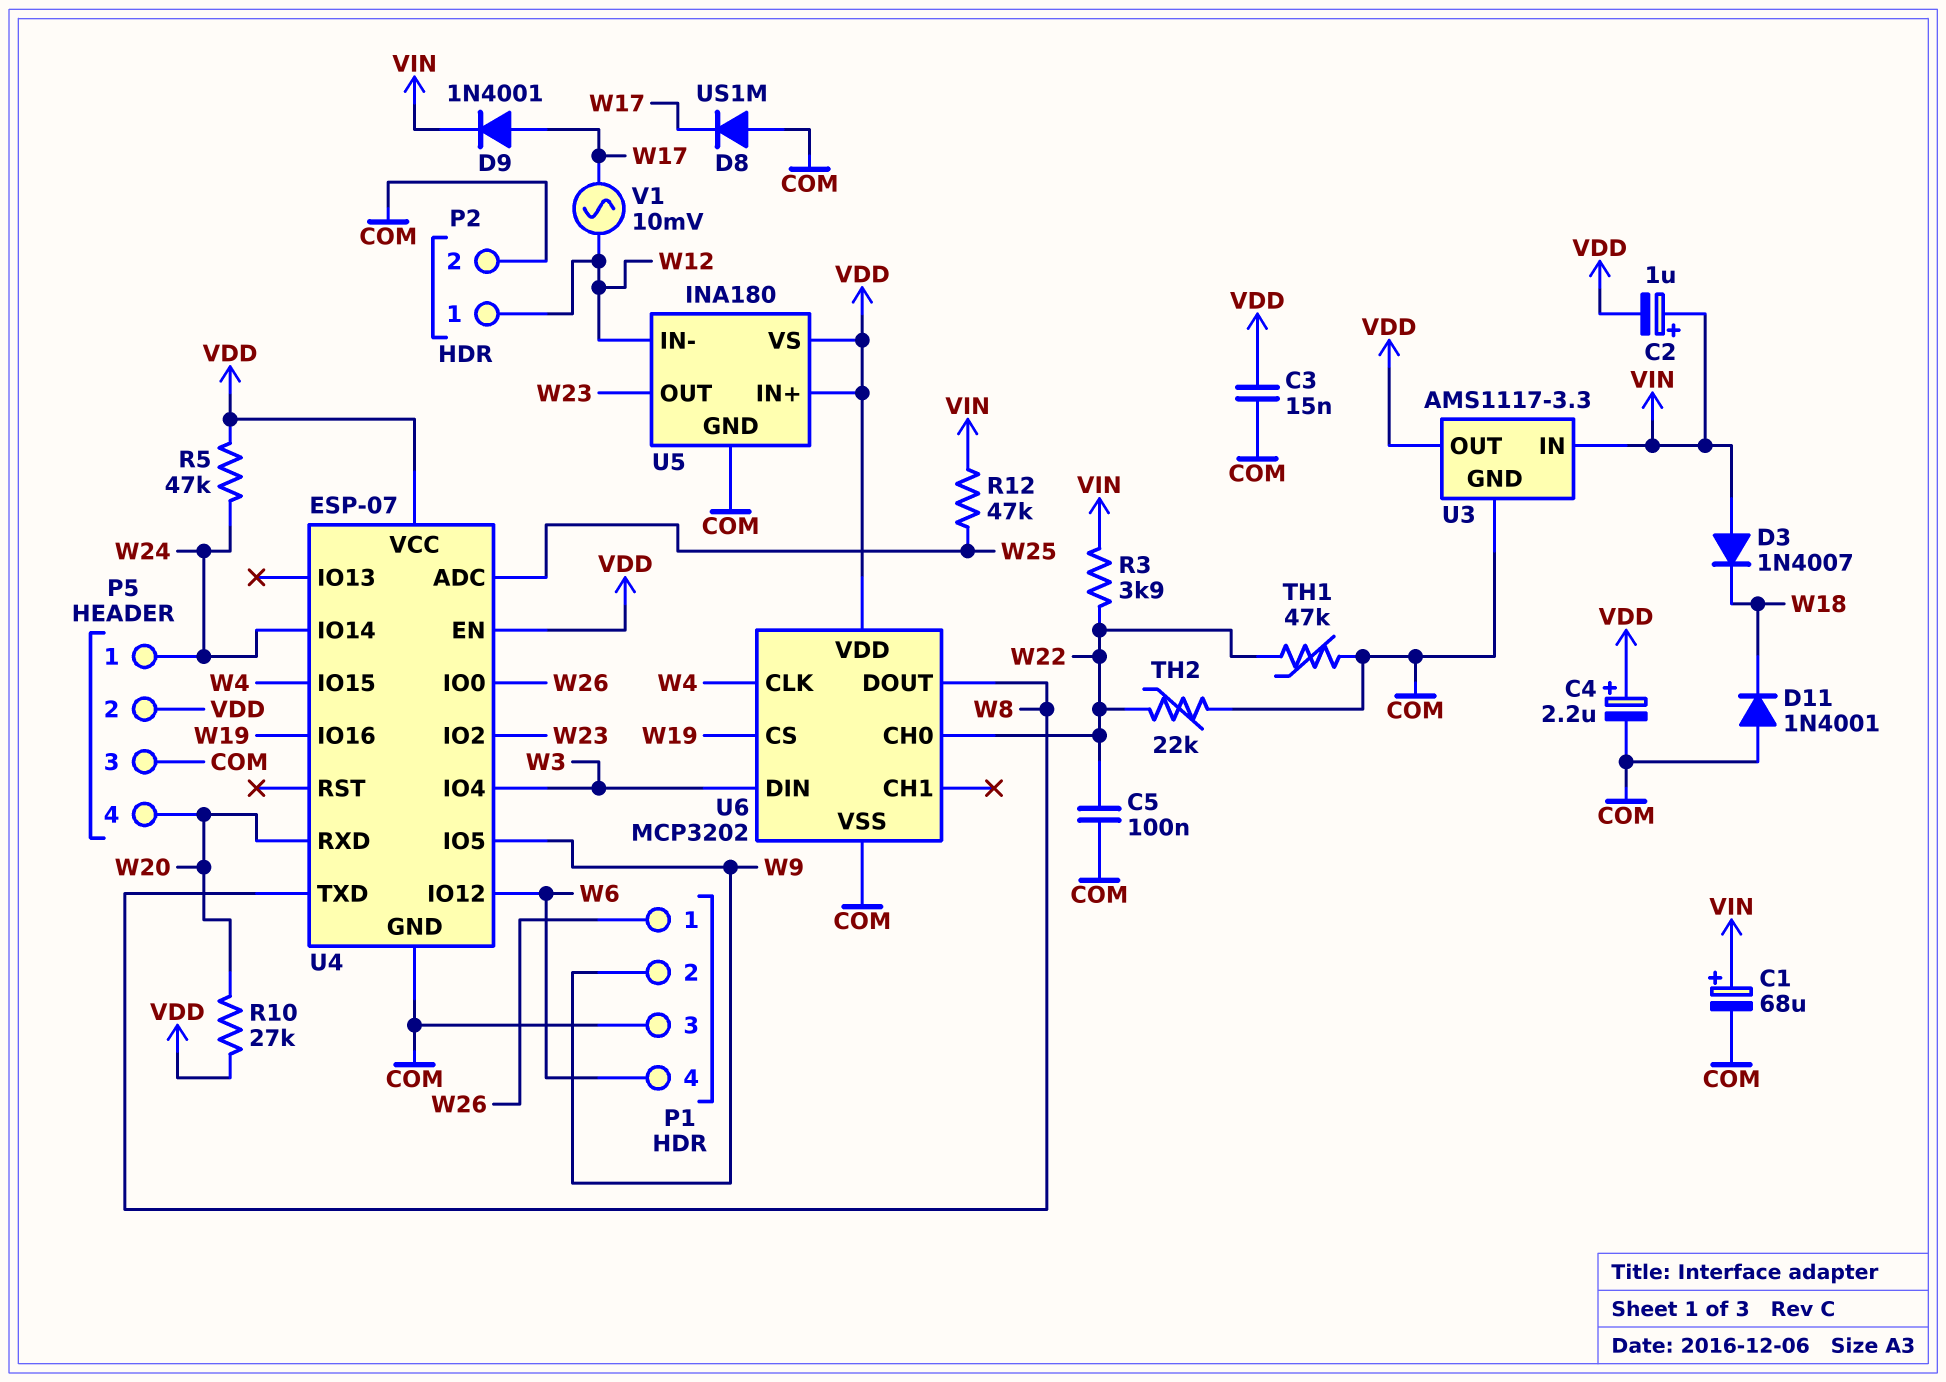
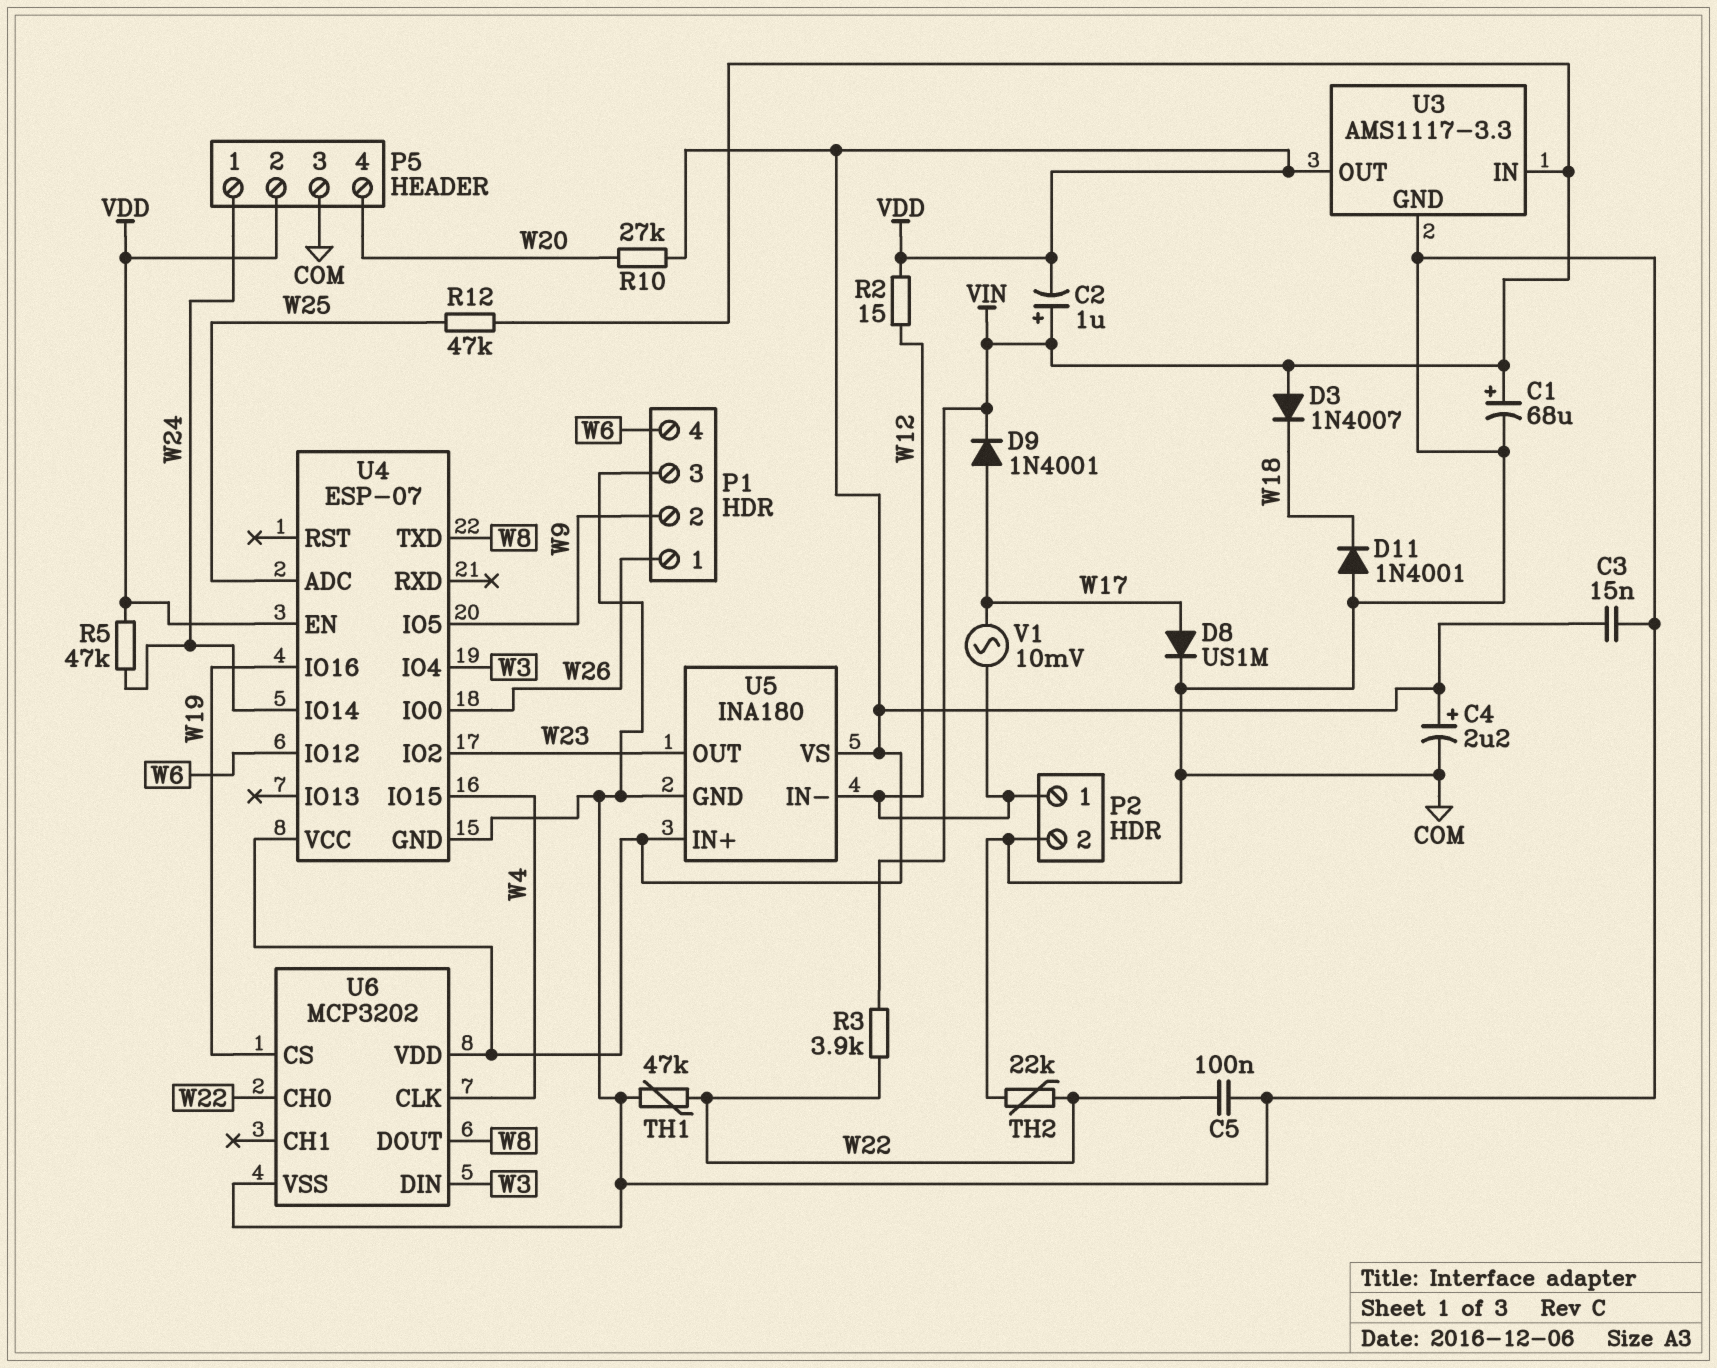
D8: diode US1M (A COM, K W17) -> diode US1M (A W17, K COM)
R2: none -> 15 (VDD, W12)
U4 pin RXD: W20 -> none

